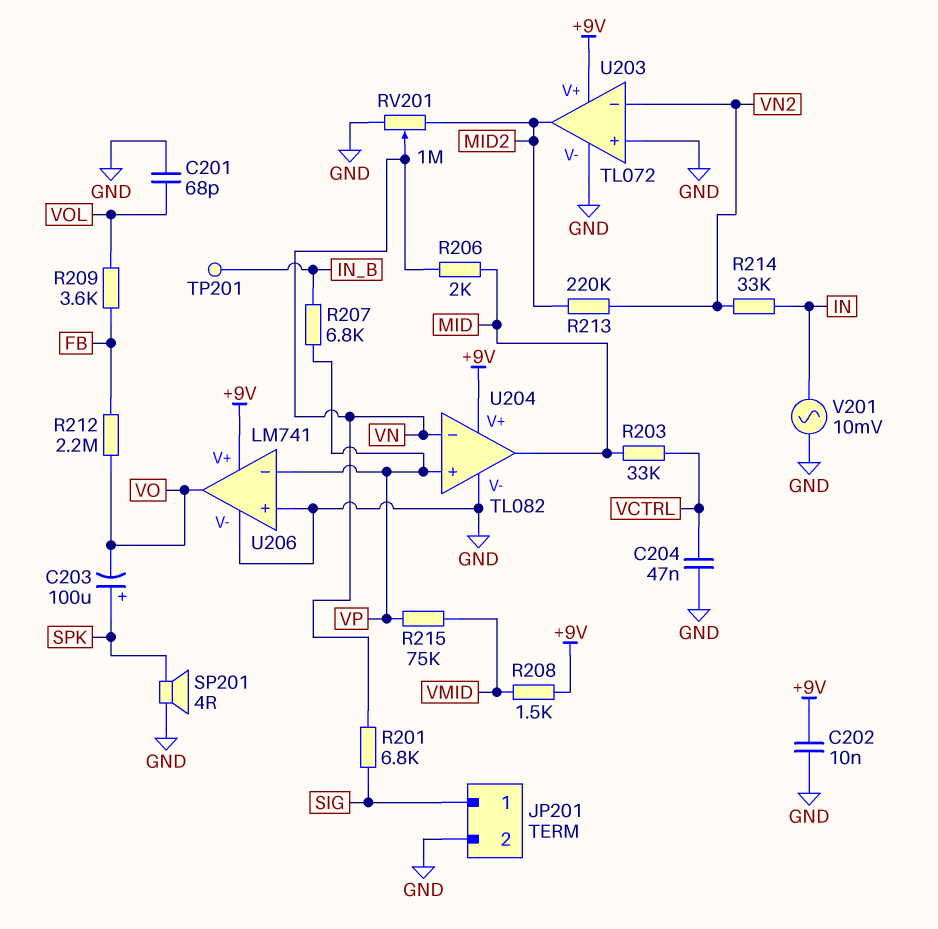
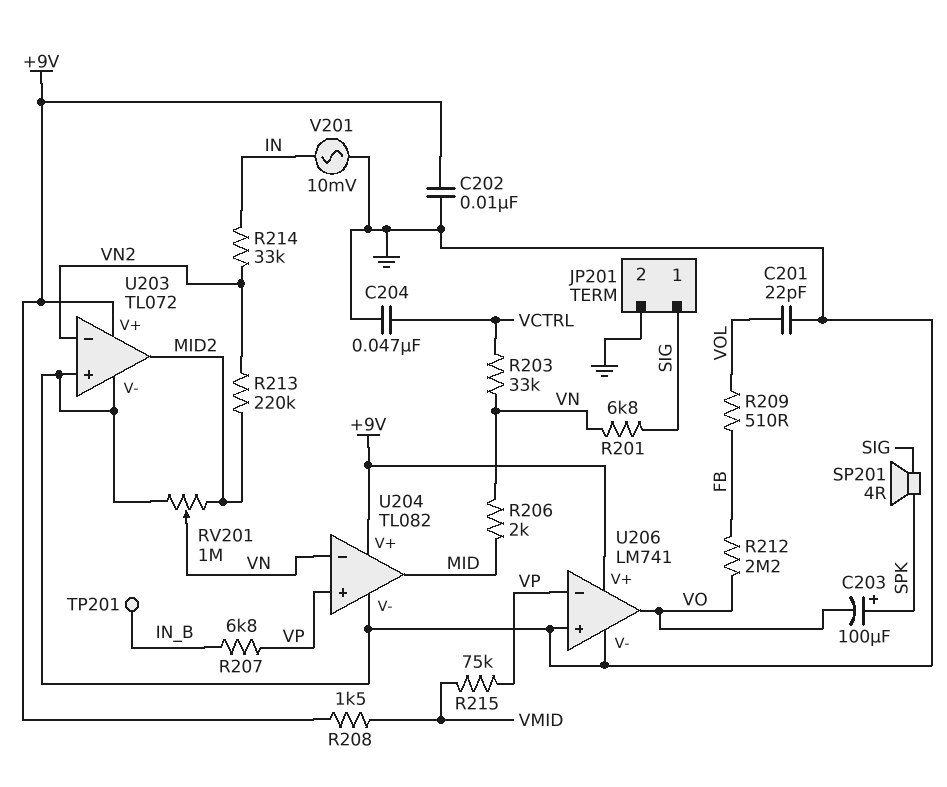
C201: 68pF (GND, VOL) -> 22pF (GND, VOL)
R203: 33k (MID, VCTRL) -> 33k (VCTRL, VN)
R209: 3.6k (FB, VOL) -> 510 (FB, VOL)
SP201: speaker 4R (GND, SPK) -> speaker 4R (SIG, SPK)

